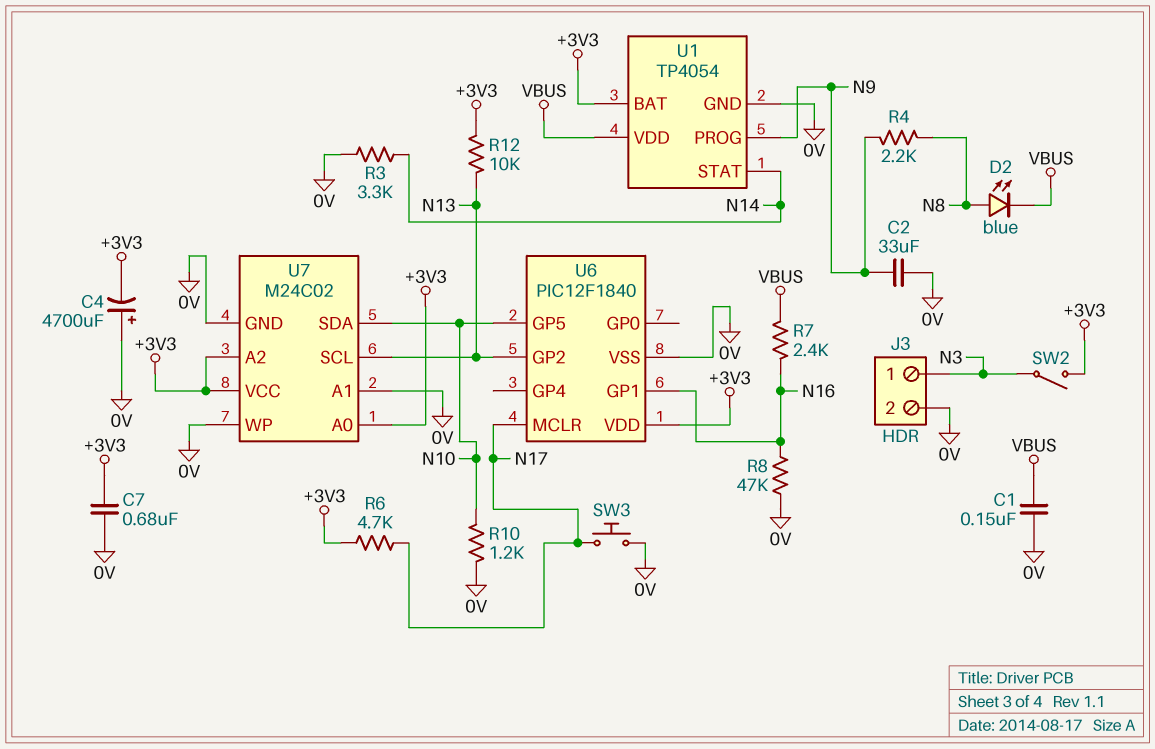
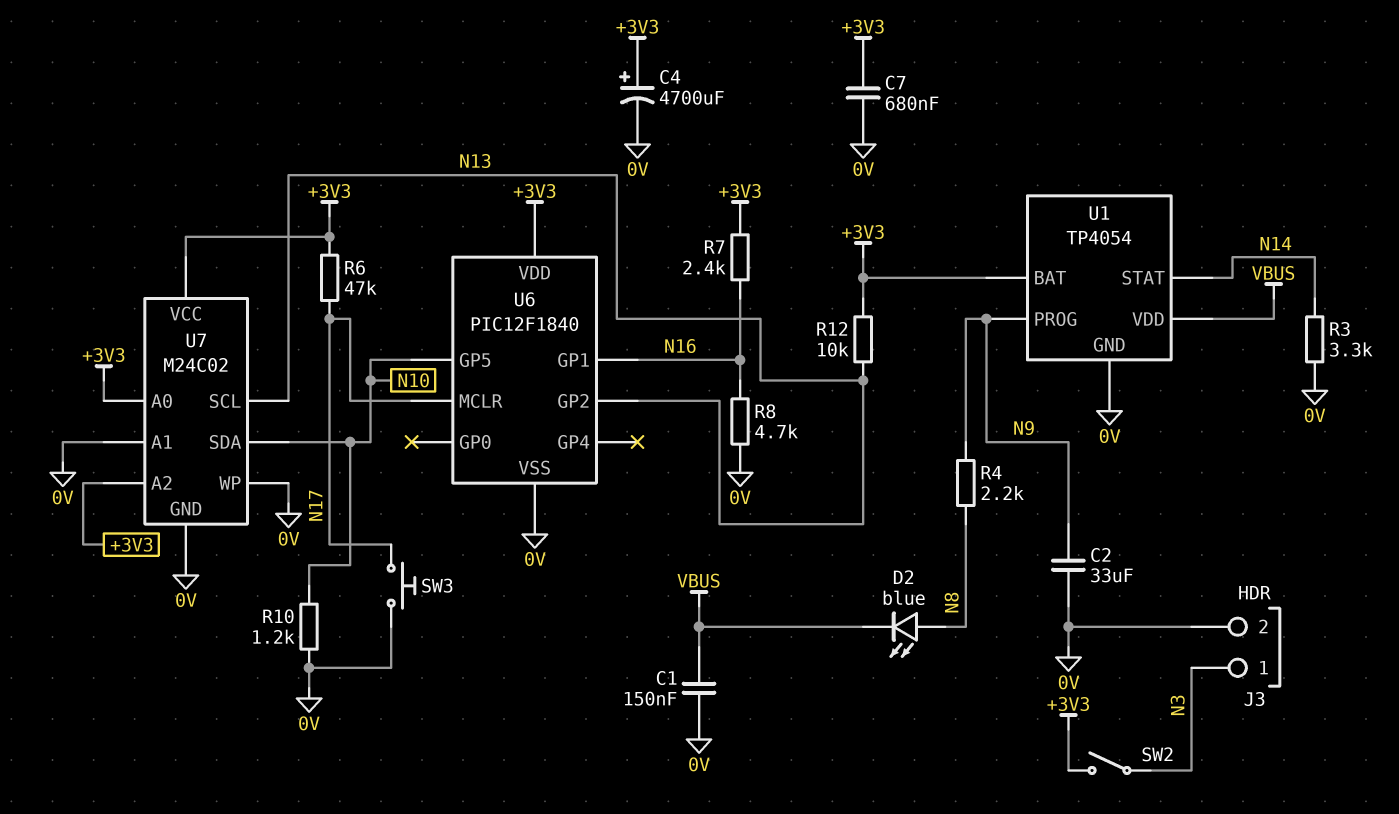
C4: 4700uF (plus 0V, minus +3V3) -> 4700uF (plus +3V3, minus 0V)
R6: 4.7k (+3V3, N17) -> 47k (+3V3, N17)
R7: 2.4k (N16, VBUS) -> 2.4k (+3V3, N16)
R8: 47k (0V, N16) -> 4.7k (0V, N16)

